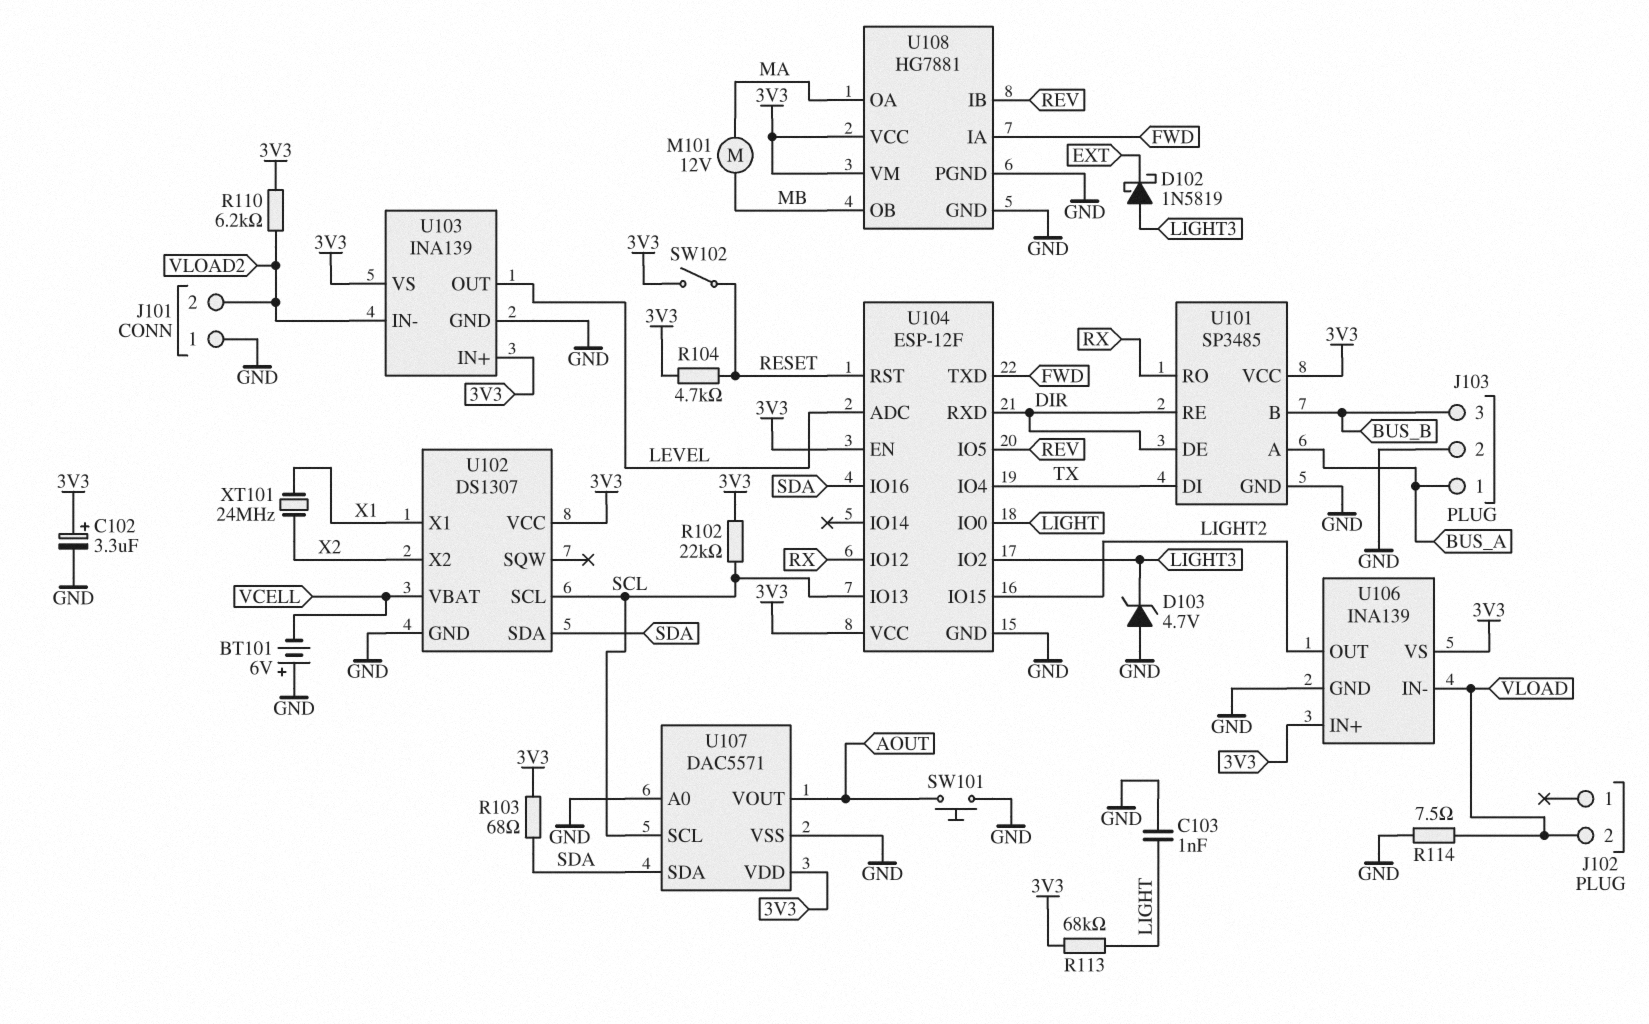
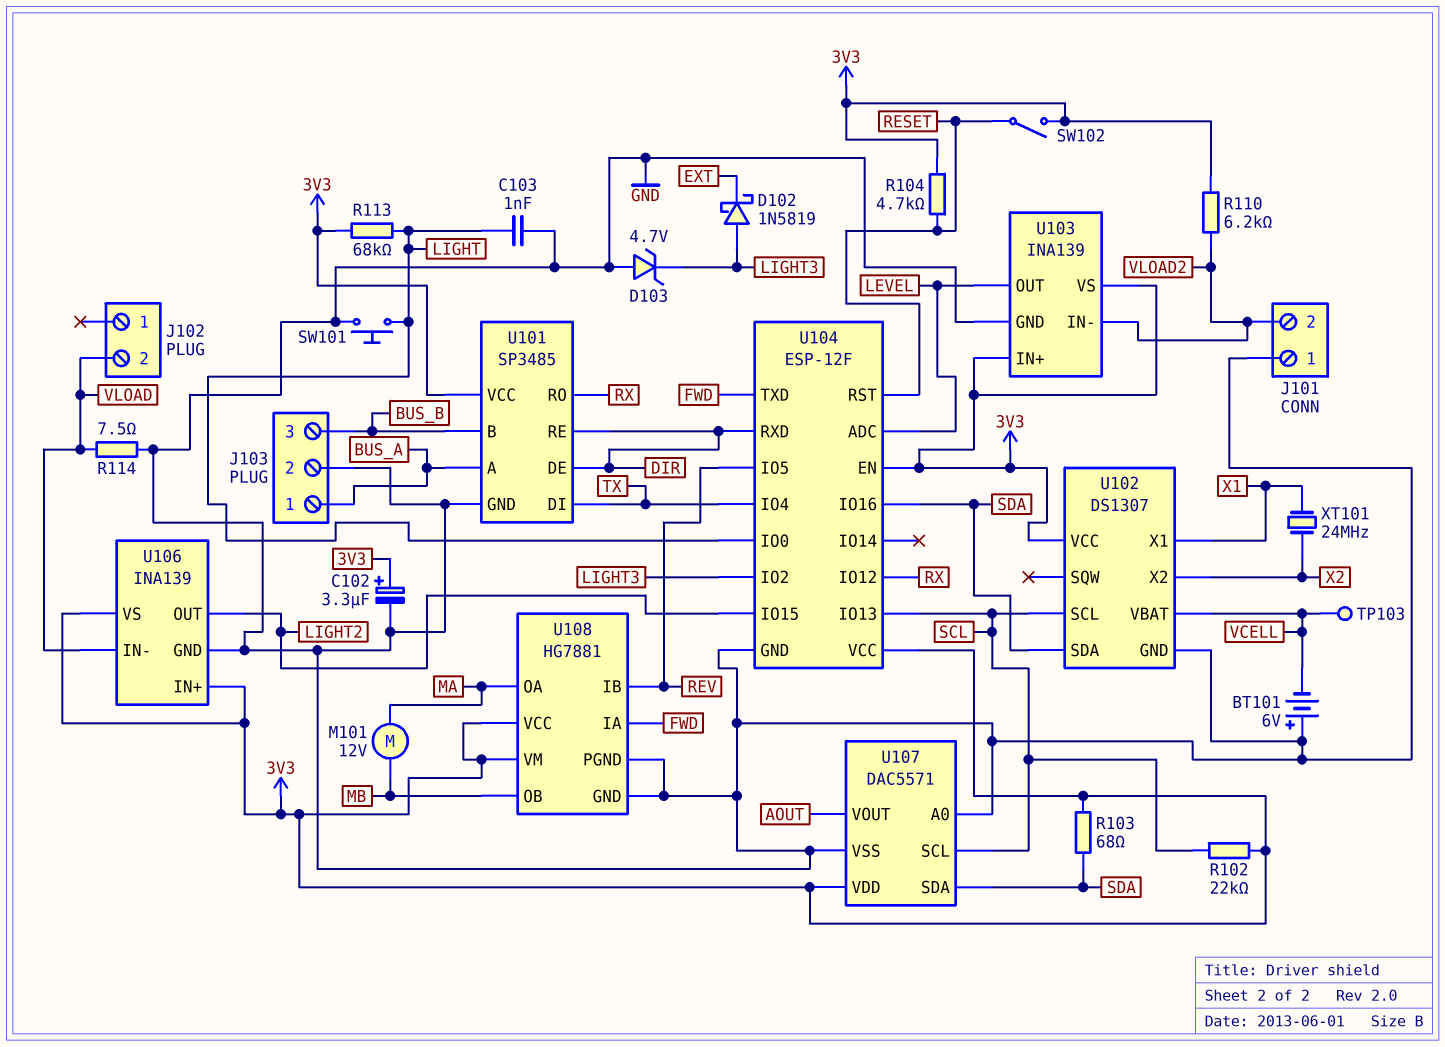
SW101: button (AOUT, GND) -> button (GND, LIGHT)
TP103: none -> test point (VCELL)

